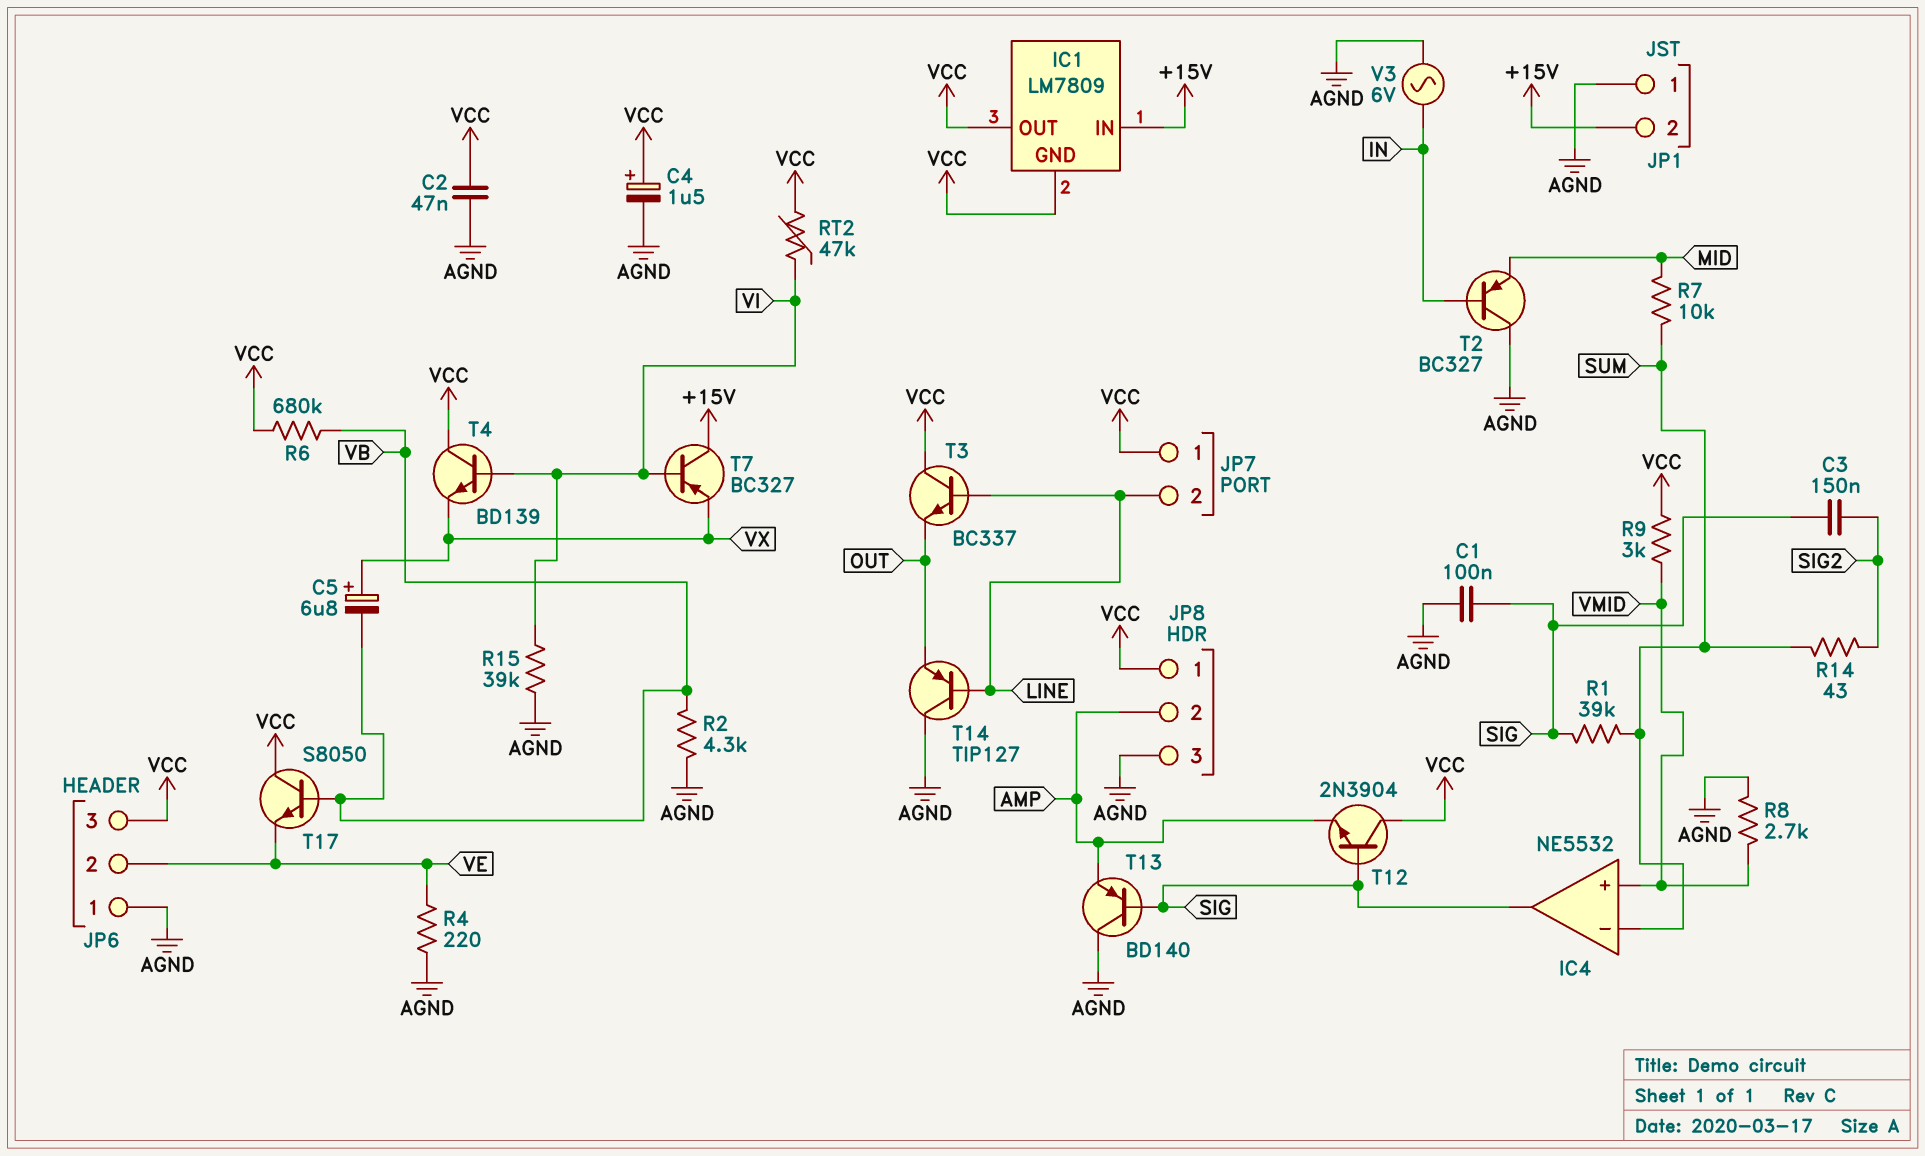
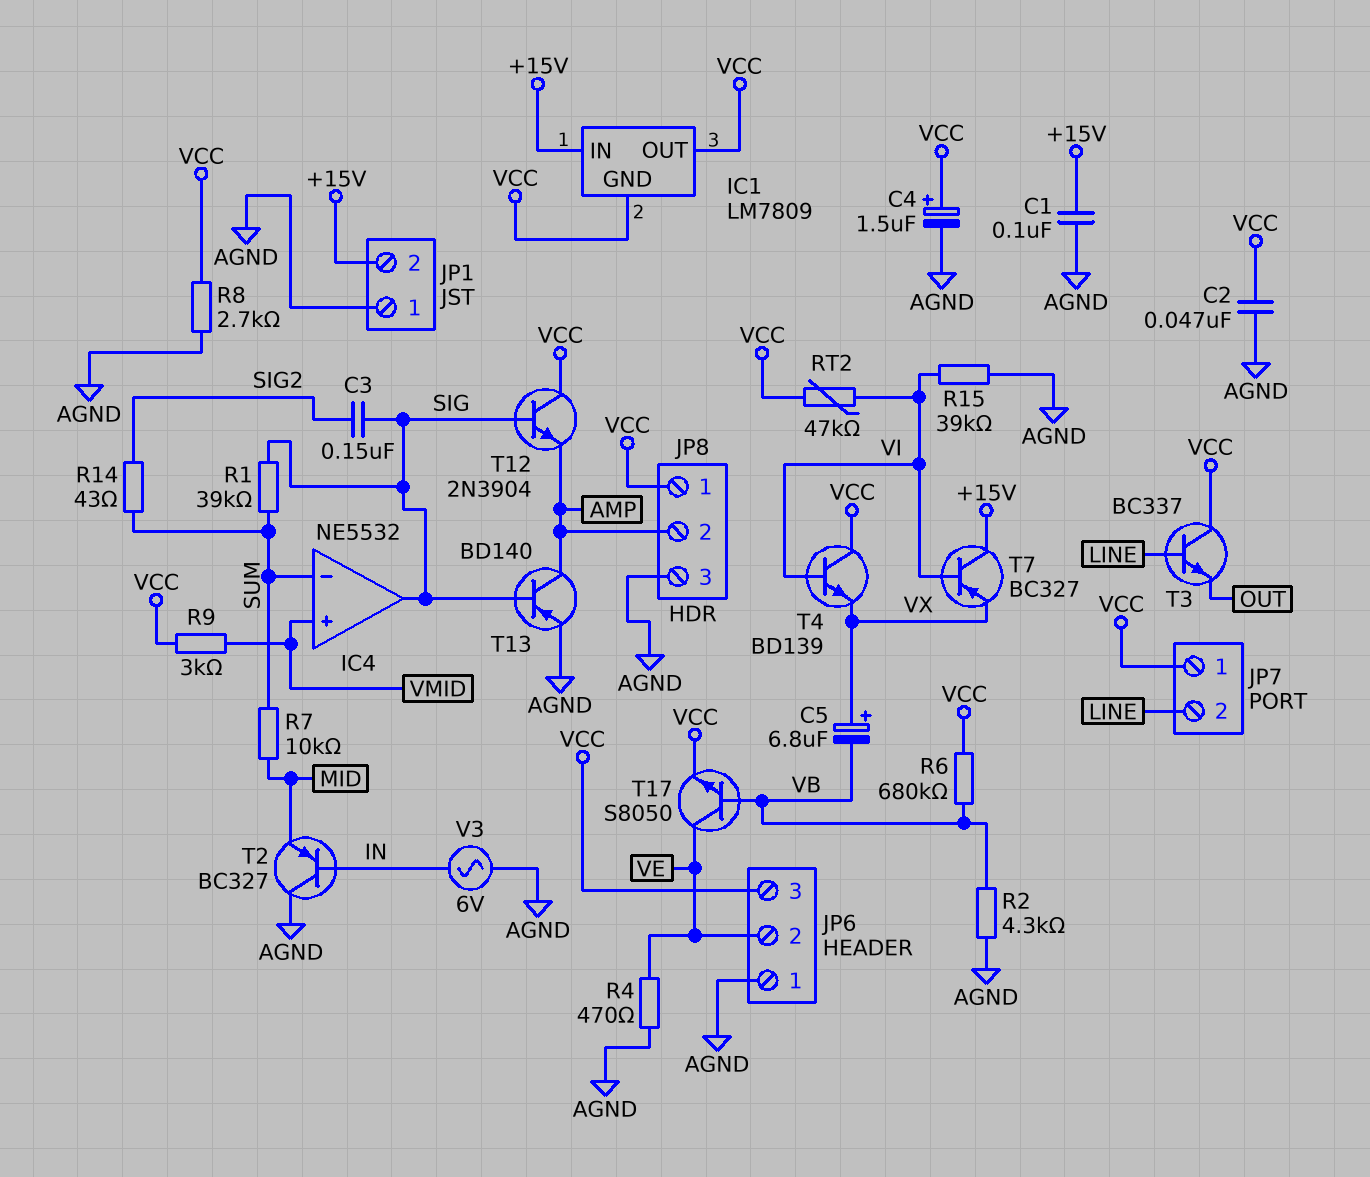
C1: 100nF (AGND, SIG) -> 100nF (+15V, AGND)
R4: 220 (AGND, VE) -> 470 (AGND, VE)
R8: 2.7k (AGND, VMID) -> 2.7k (AGND, VCC)
T13: PNP BD140 (B SIG, C AGND, E AMP) -> PNP BD140 (B SIG, C AMP, E AGND)
T14: PNP TIP127 (B LINE, C AGND, E OUT) -> none
T17: NPN S8050 (B VB, C VCC, E VE) -> NPN S8050 (B VB, C VE, E VCC)

